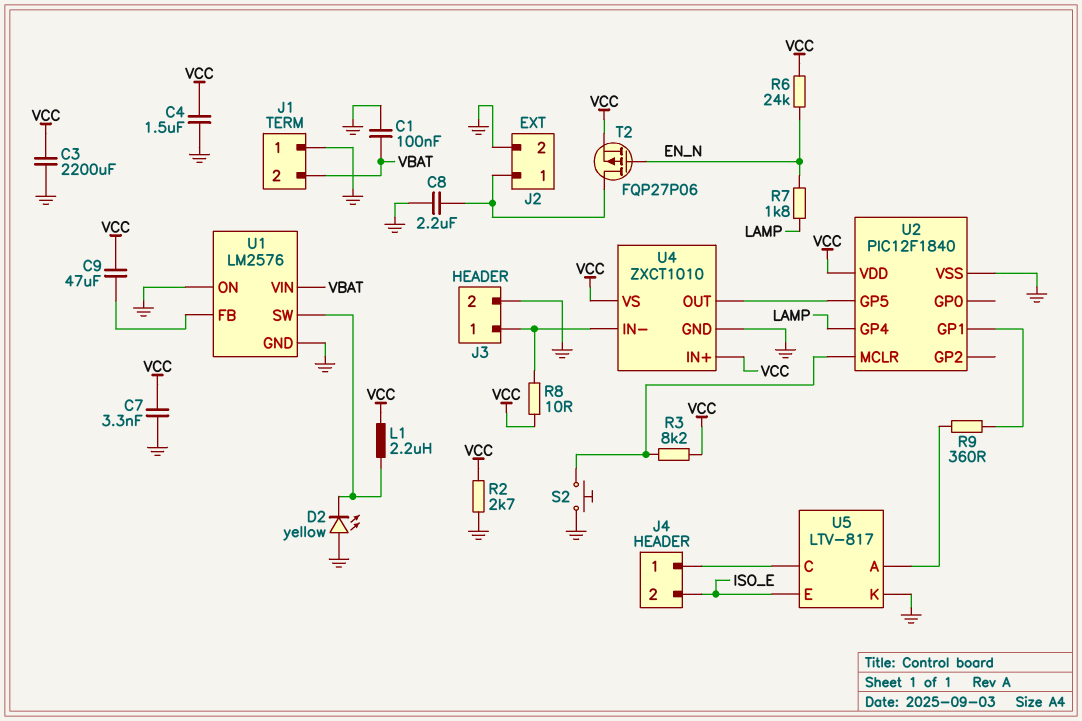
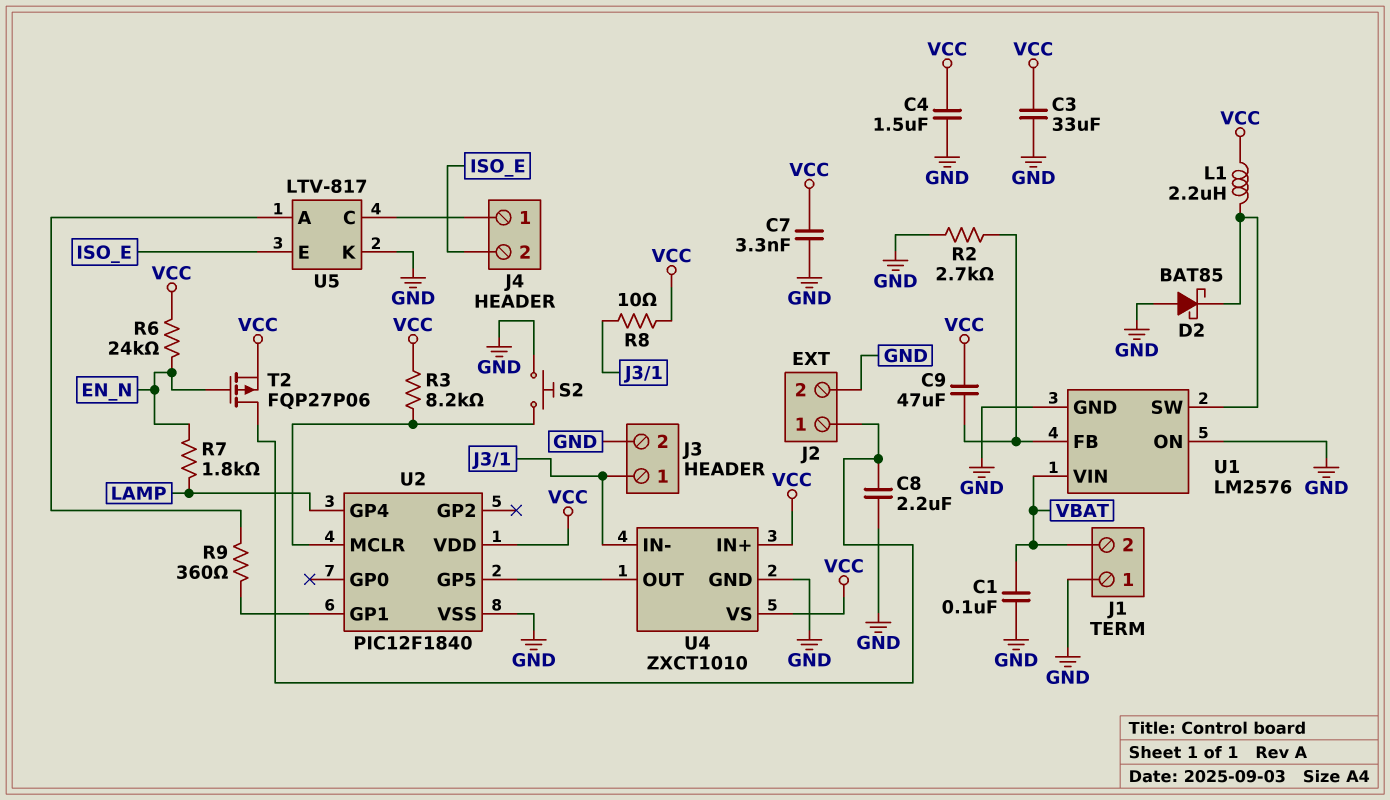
C3: 2200uF (GND, VCC) -> 33uF (GND, VCC)
D2: LED yellow (A GND, K U1/SW) -> schottky BAT85 (A GND, K U1/SW)
R2: 2.7k (GND, VCC) -> 2.7k (GND, U1/FB)

